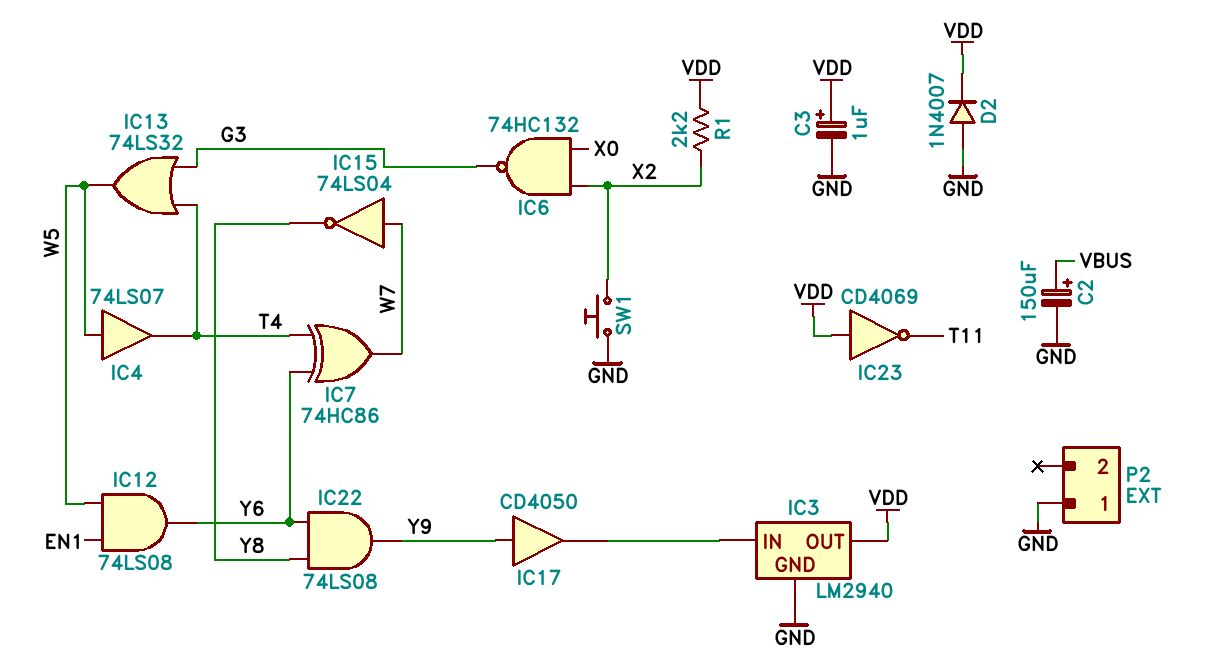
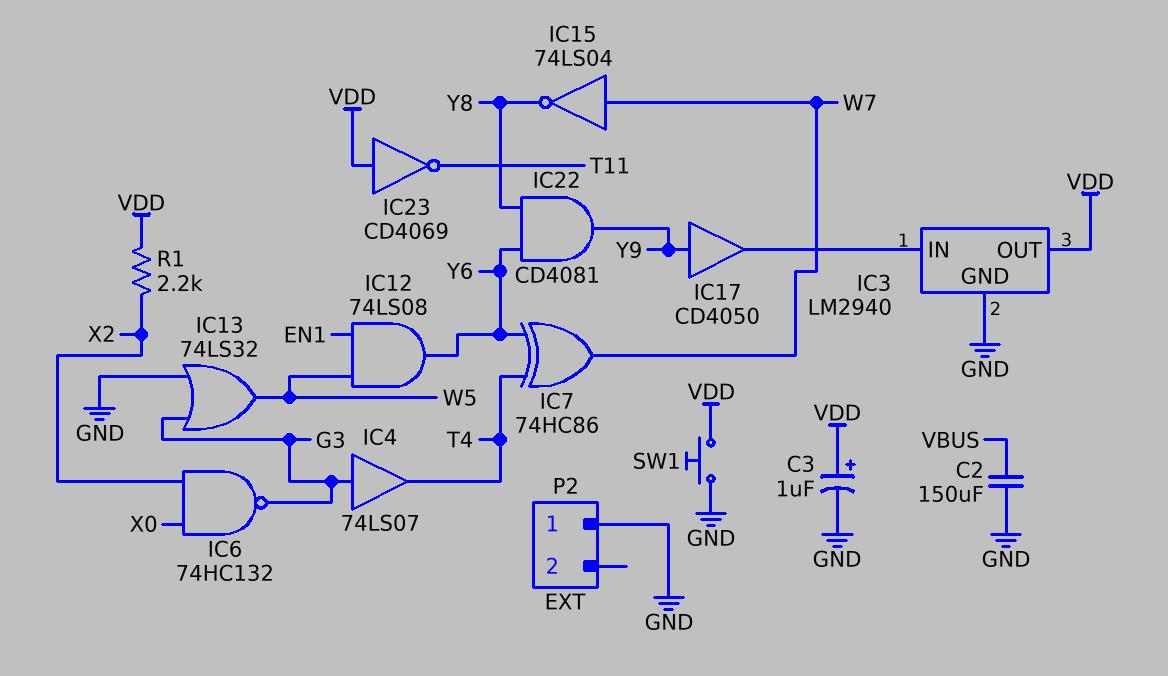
C2: 150uF (plus VBUS, minus GND) -> 150uF (GND, VBUS)
D2: diode 1N4007 (A GND, K VDD) -> none
IC4: buffer 74LS07 (in W5, out T4) -> buffer 74LS07 (in G3, out T4)
IC13: OR 74LS32 (in G3, in T4, out W5) -> OR 74LS32 (in G3, in GND, out W5)
IC22: AND 74LS08 (in Y6, in Y8, out Y9) -> AND CD4081 (in Y6, in Y8, out Y9)
SW1: button (GND, X2) -> button (GND, VDD)

